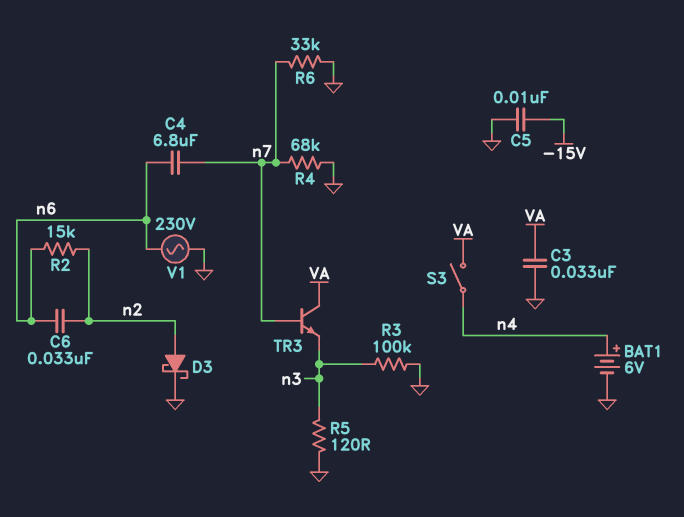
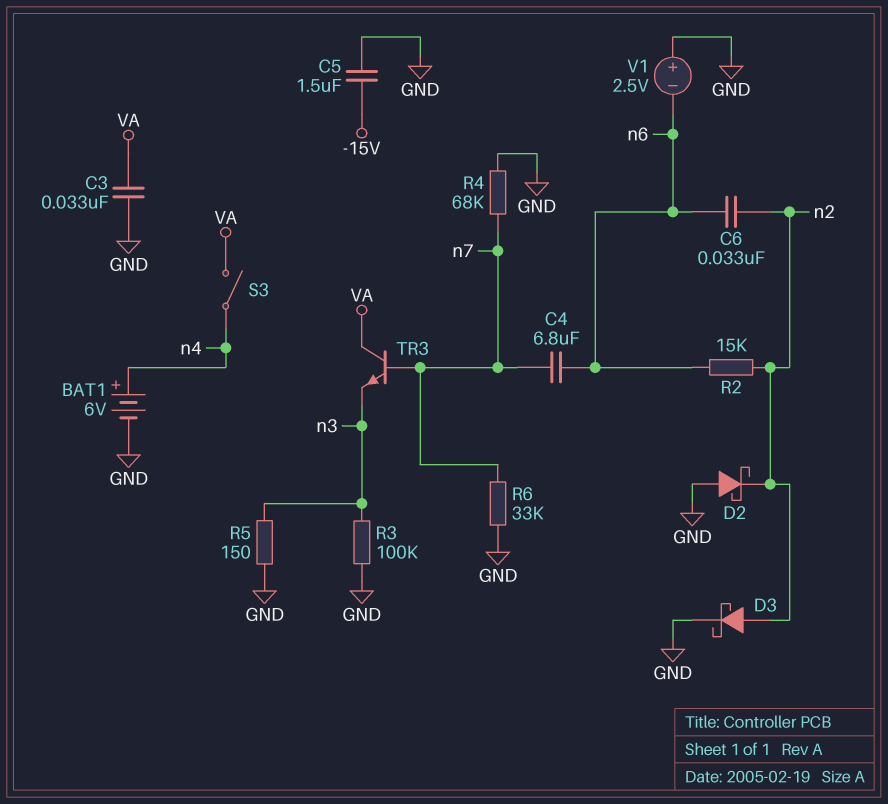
C5: 10nF (-15V, GND) -> 1.5uF (-15V, GND)
D2: none -> schottky (A GND, K n2)
R5: 120 (GND, n3) -> 150 (GND, n3)
V1: AC 230V (GND, n6) -> 2.5V (plus GND, minus n6)

